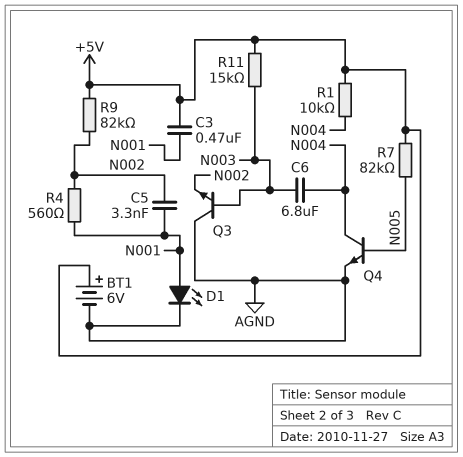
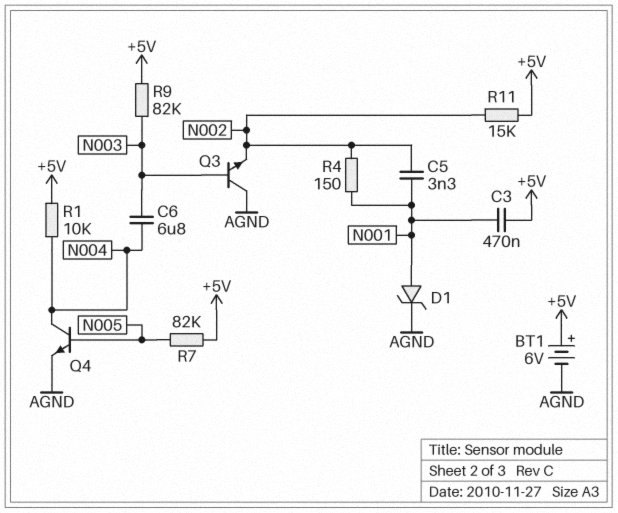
D1: LED (A N001, K AGND) -> zener (A N001, K AGND)
R4: 560 (N001, N002) -> 150 (N001, N002)
R9: 82k (+5V, N002) -> 82k (+5V, N003)
R11: 15k (+5V, N003) -> 15k (+5V, N002)

